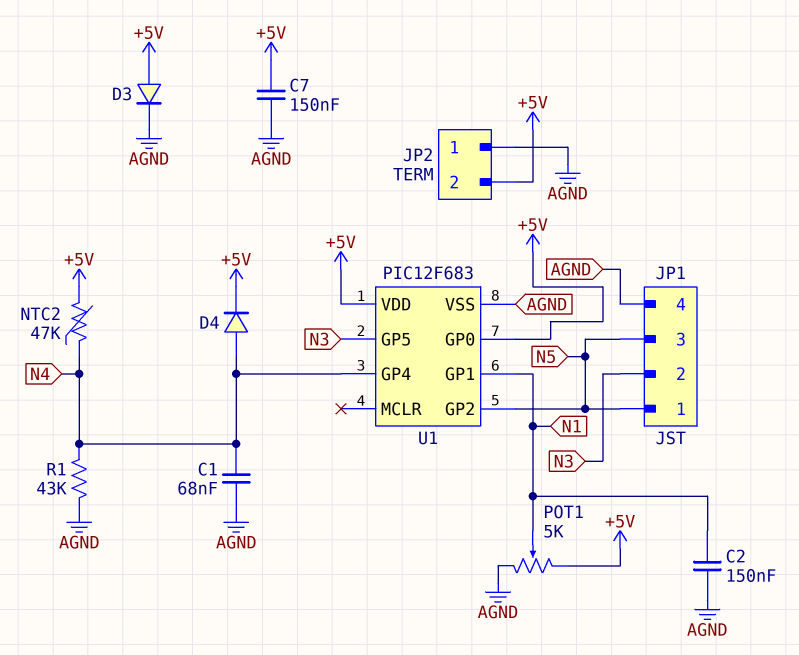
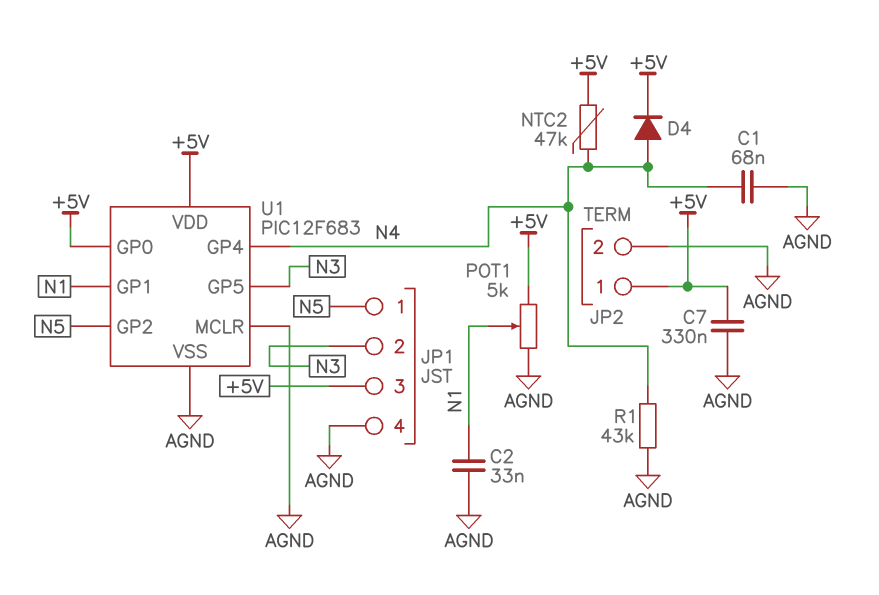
C2: 150nF (AGND, N1) -> 33nF (AGND, N1)
C7: 150nF (+5V, AGND) -> 330nF (+5V, AGND)
D3: diode (A +5V, K AGND) -> none
JP1 pin 3: N5 -> +5V
JP2 pin 1: AGND -> +5V
JP2 pin 2: +5V -> AGND
U1 pin MCLR: none -> AGND

